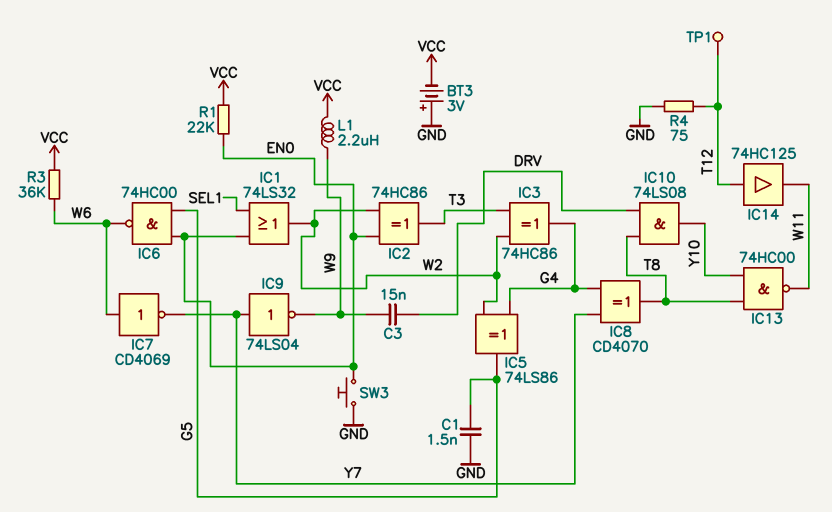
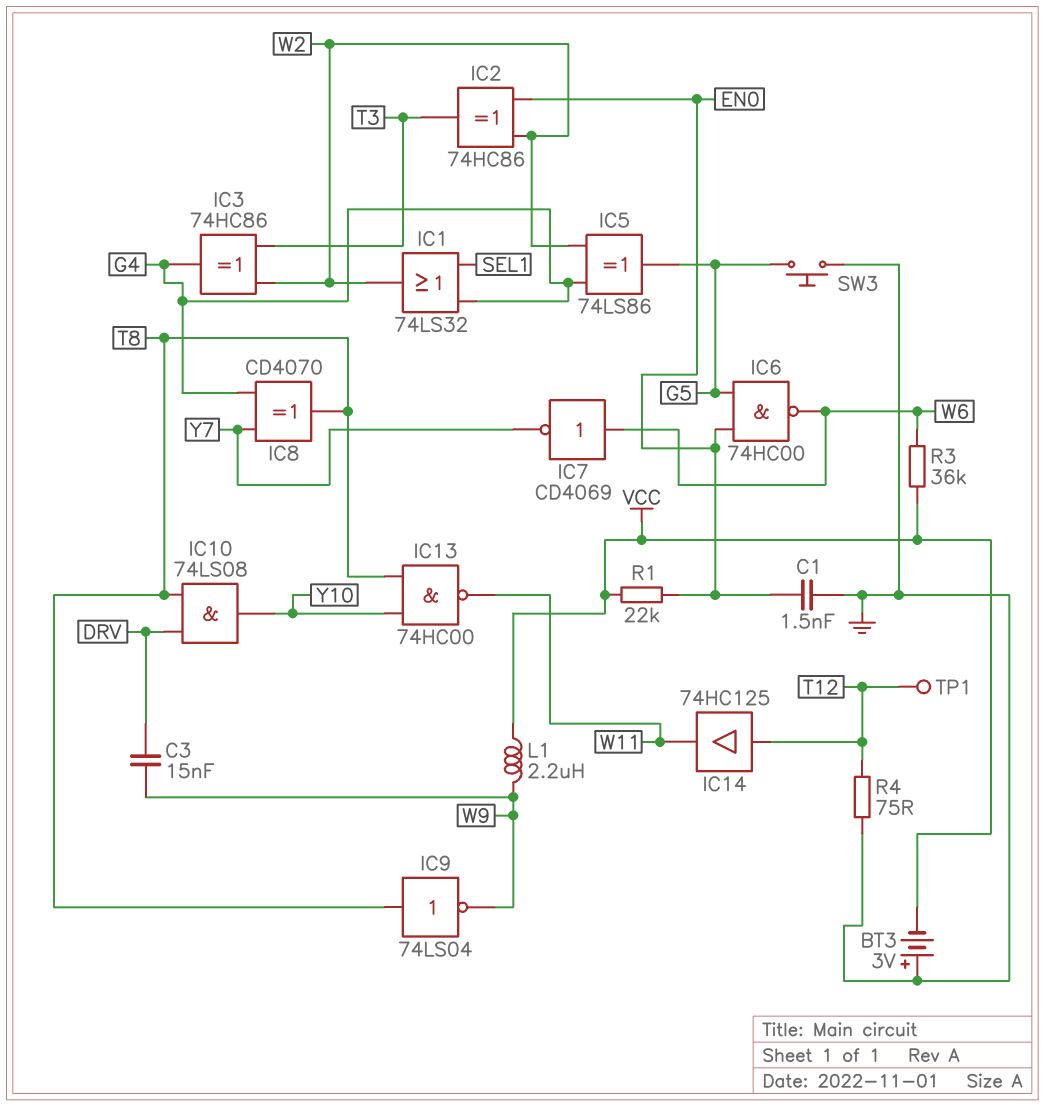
C1: 1.5nF (G5, GND) -> 1.5nF (EN0, GND)
IC1: OR 74LS32 (in EN0, in SEL1, out W2) -> OR 74LS32 (in G4, in SEL1, out W2)
IC9: NOT 74LS04 (in Y7, out W9) -> NOT 74LS04 (in T8, out W9)
SW3: button (EN0, GND) -> button (G5, GND)

